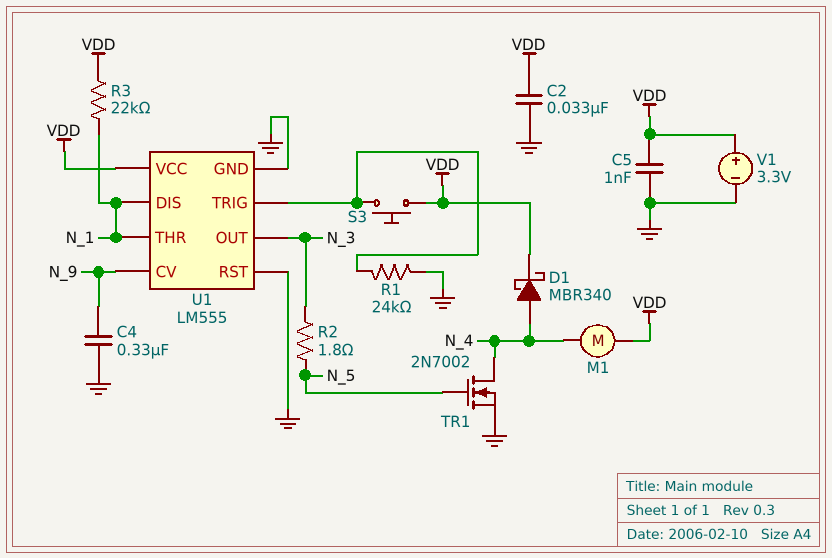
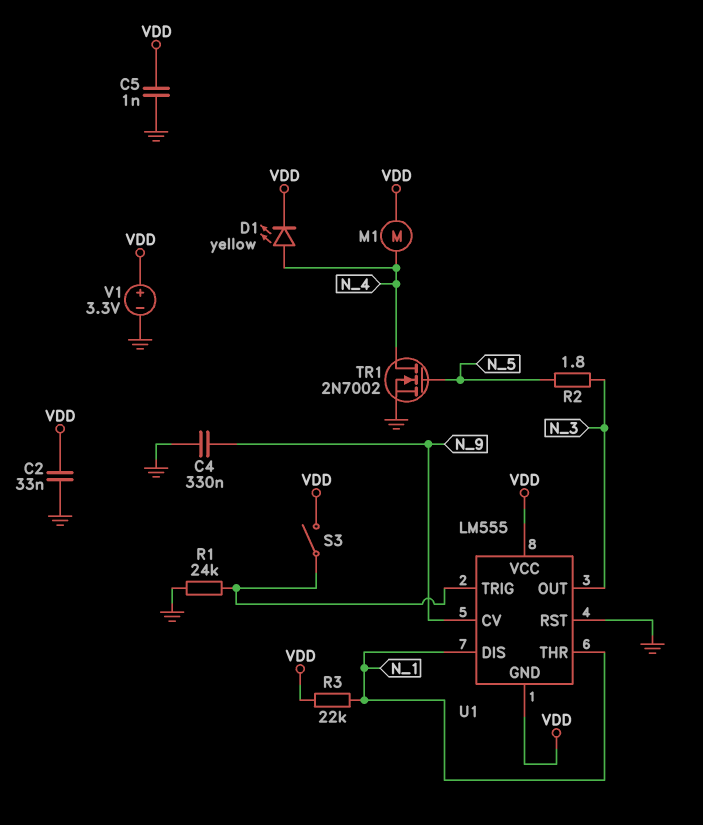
D1: schottky MBR340 (A N_4, K VDD) -> LED yellow (A N_4, K VDD)
S3: button (U1/TRIG, VDD) -> switch (U1/TRIG, VDD)
U1 pin GND: GND -> VDD

